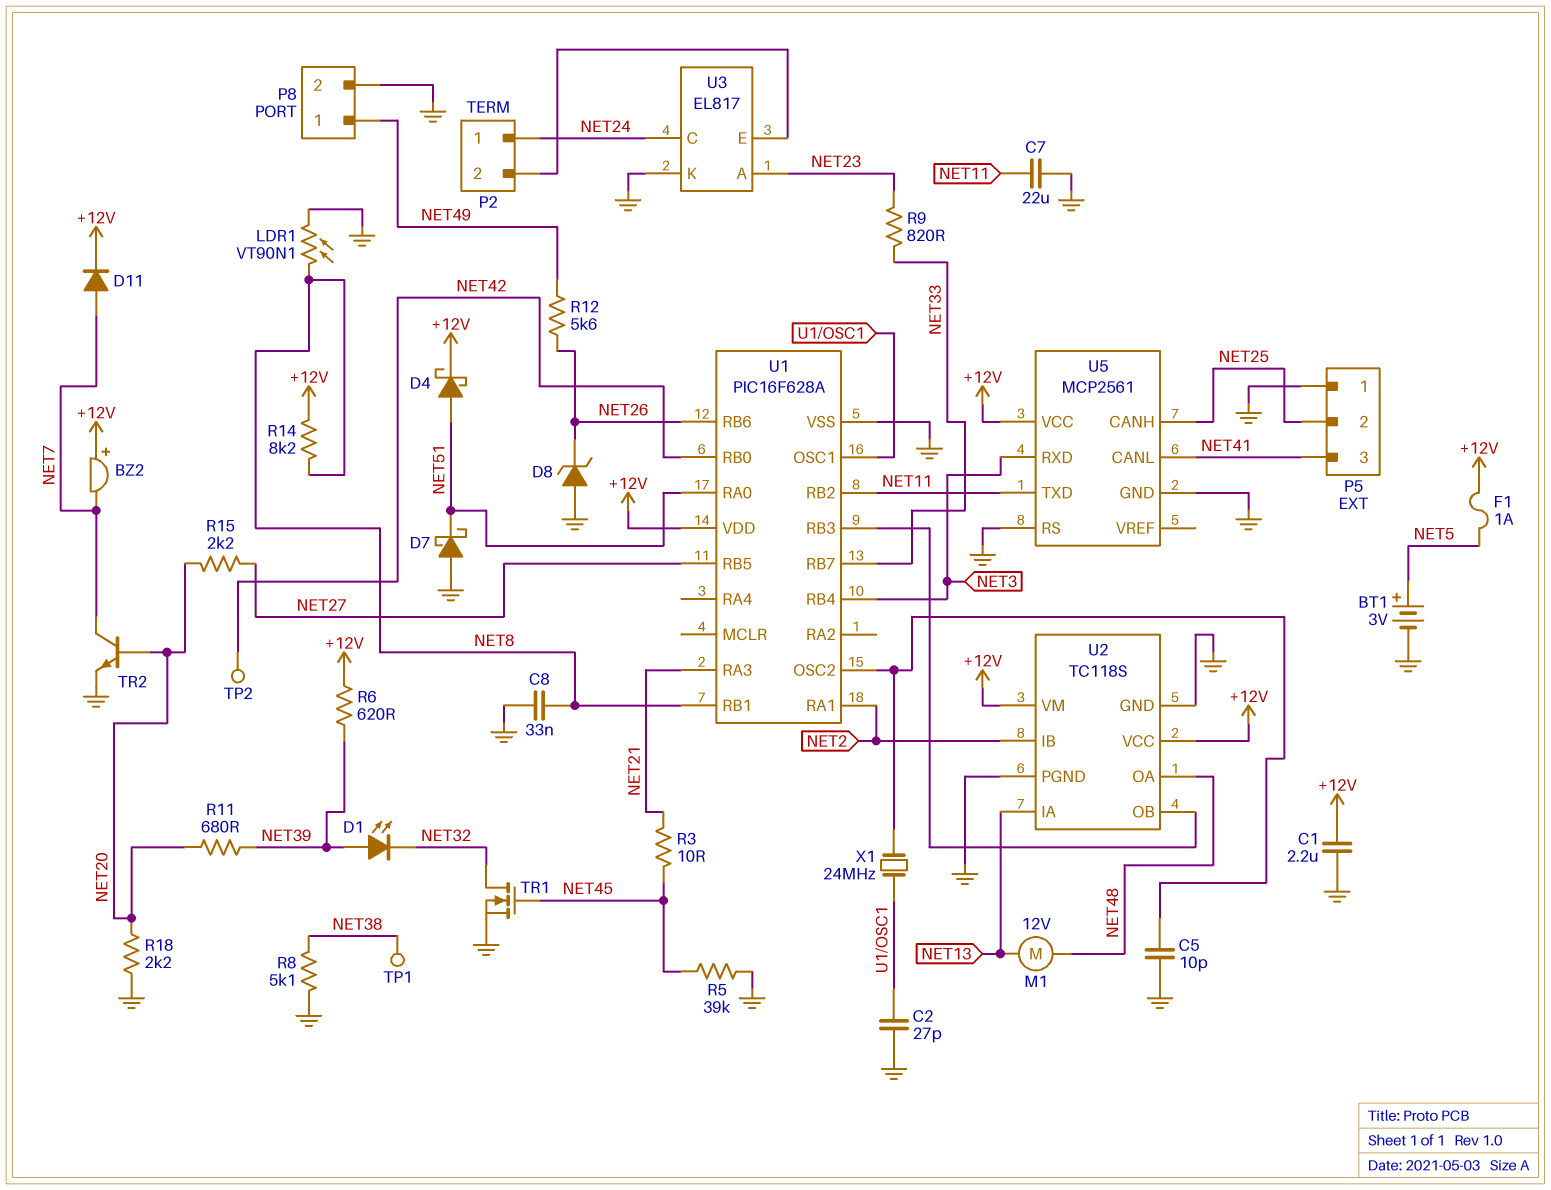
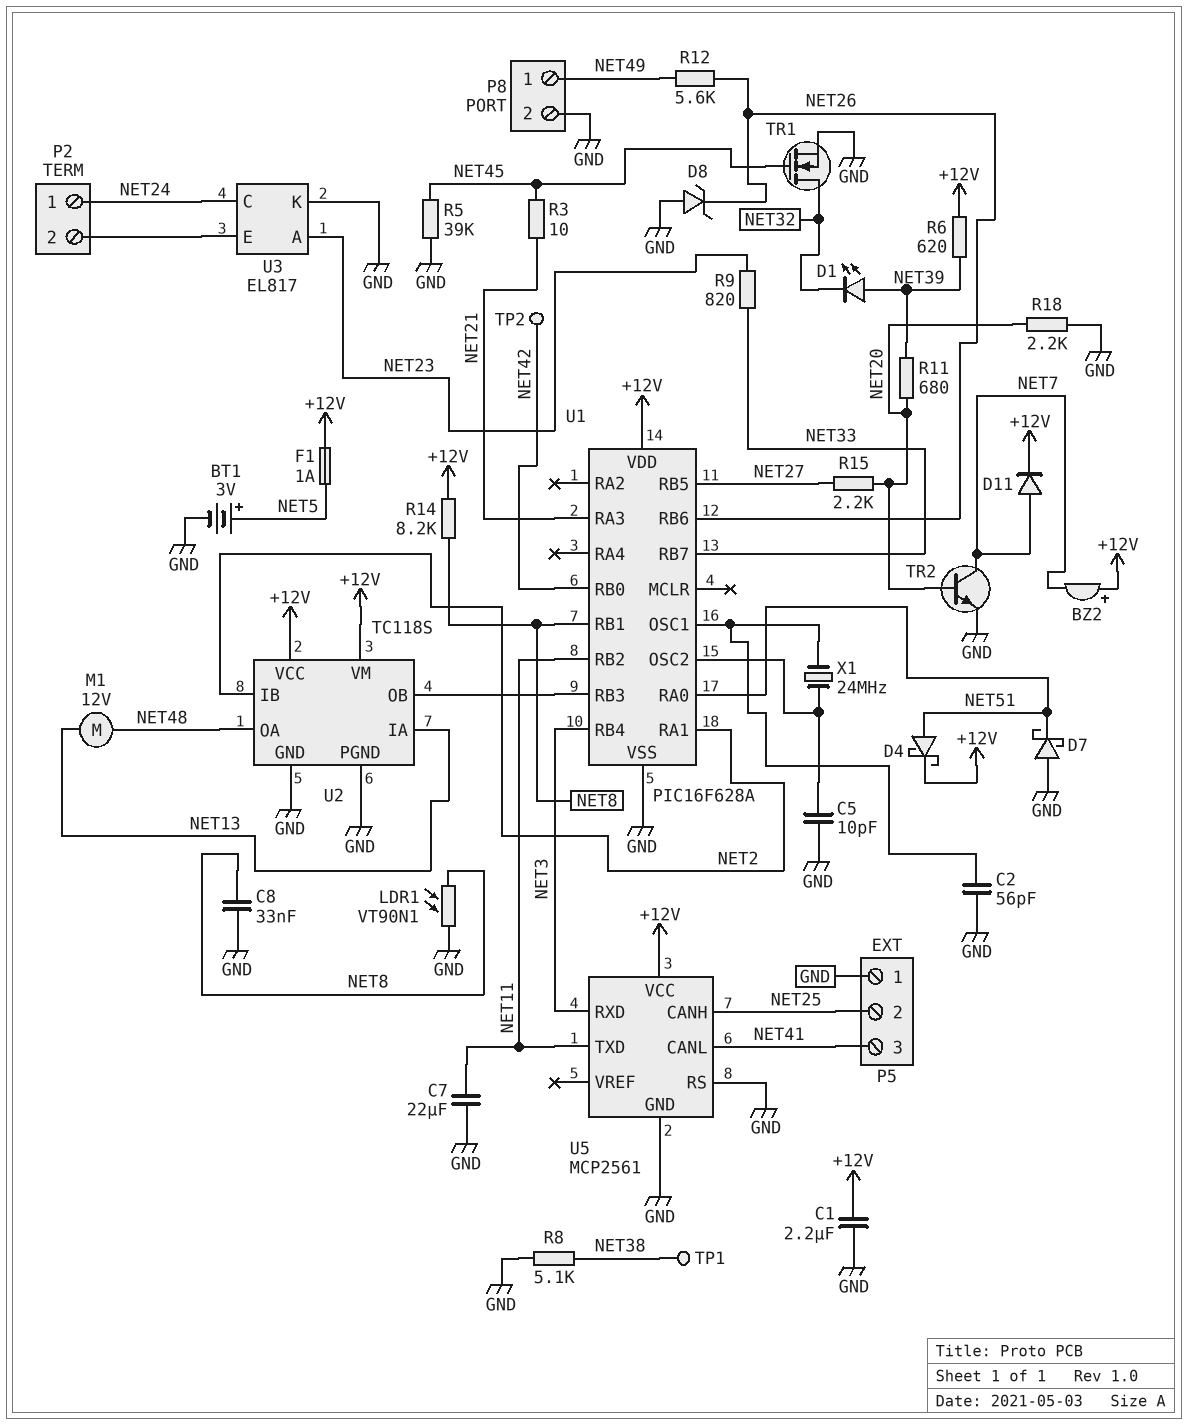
C2: 27pF (GND, U1/OSC1) -> 56pF (GND, U1/OSC1)

